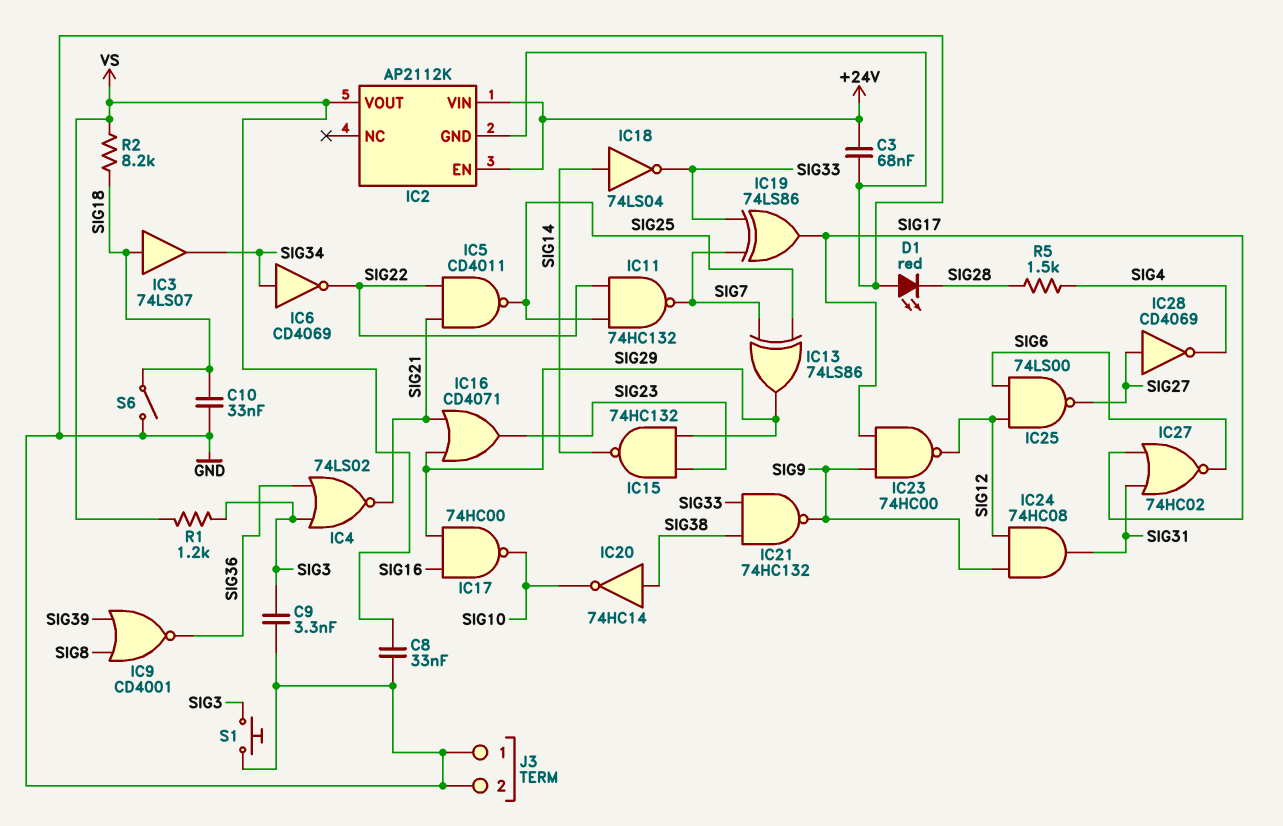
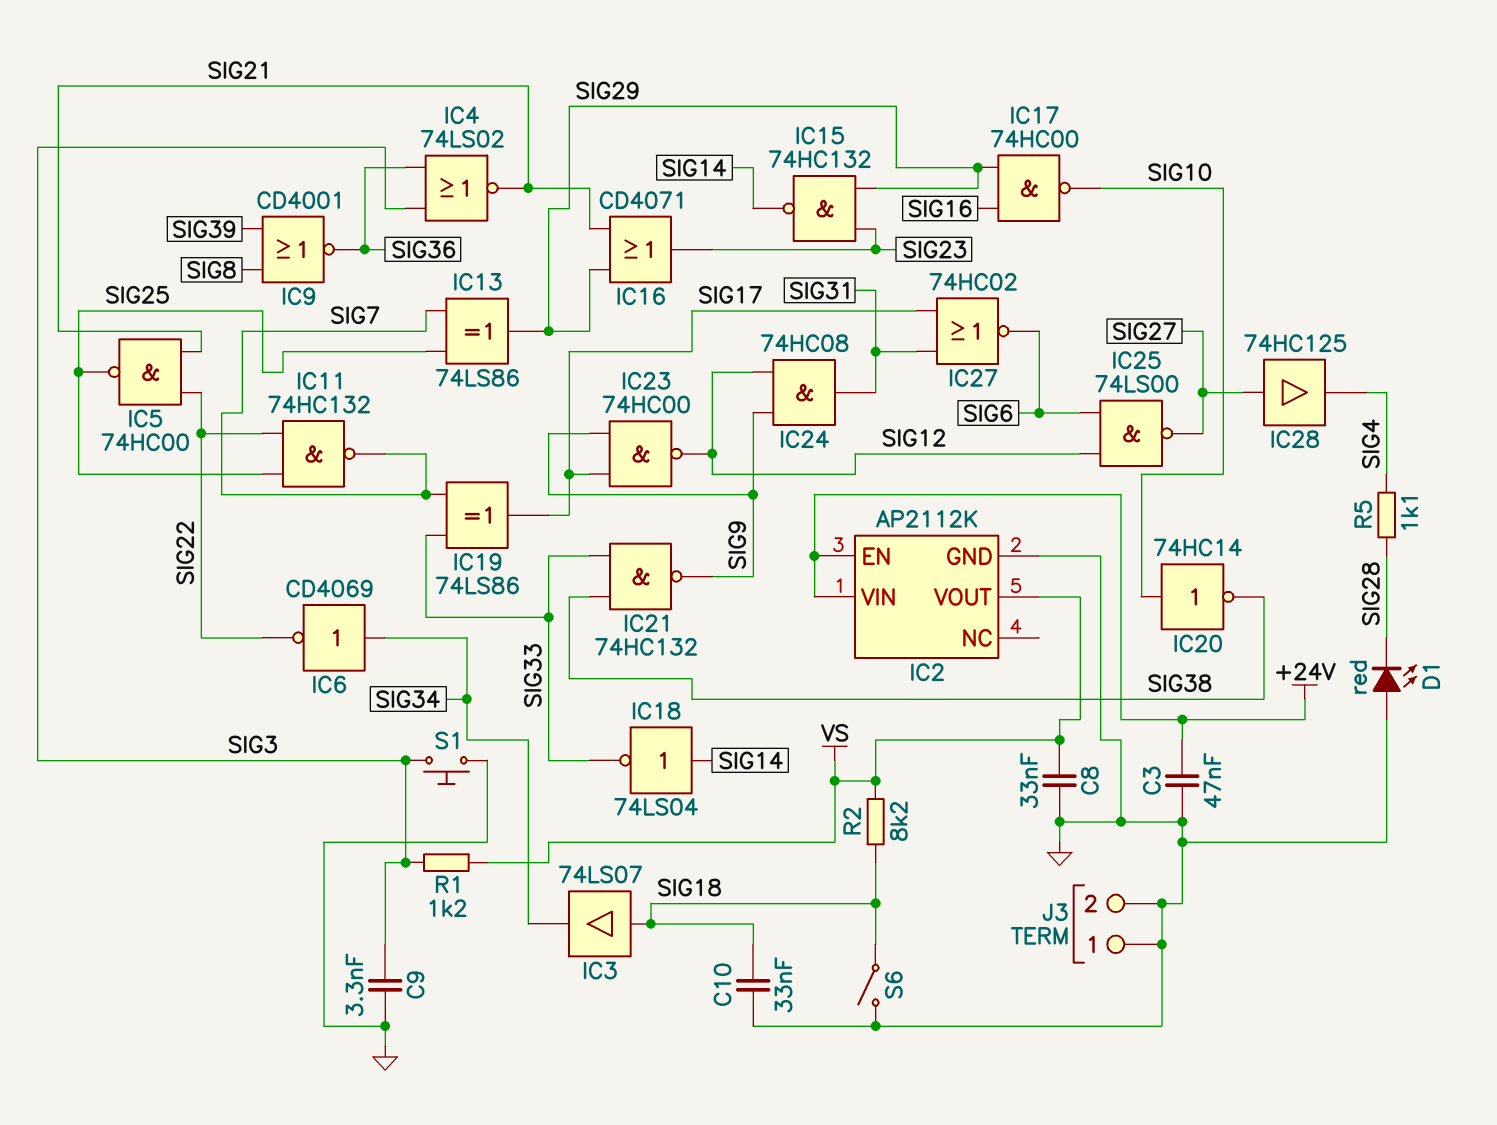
C3: 68nF (+24V, GND) -> 47nF (+24V, GND)
IC5: NAND CD4011 (in SIG21, in SIG22, out SIG25) -> NAND 74HC00 (in SIG21, in SIG22, out SIG25)
IC20: NOT 74HC14 (in SIG38, out SIG10) -> NOT 74HC14 (in SIG10, out SIG38)
IC28: NOT CD4069 (in SIG27, out SIG4) -> buffer 74HC125 (in SIG27, out SIG4)
R5: 1.5k (SIG4, SIG28) -> 1.1k (SIG4, SIG28)

